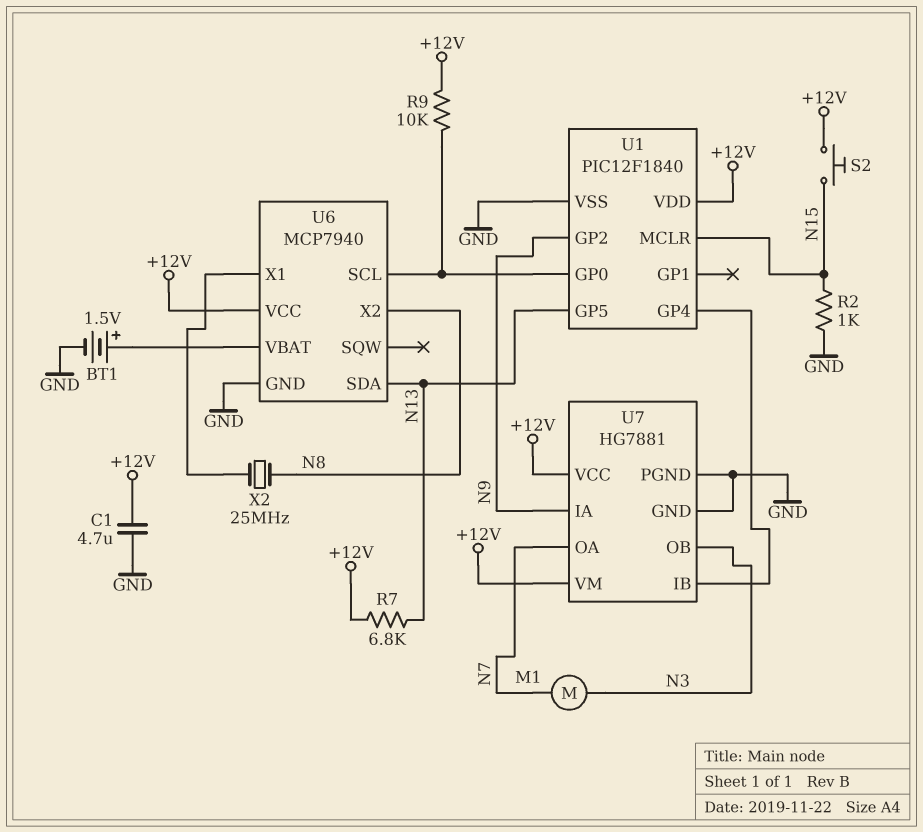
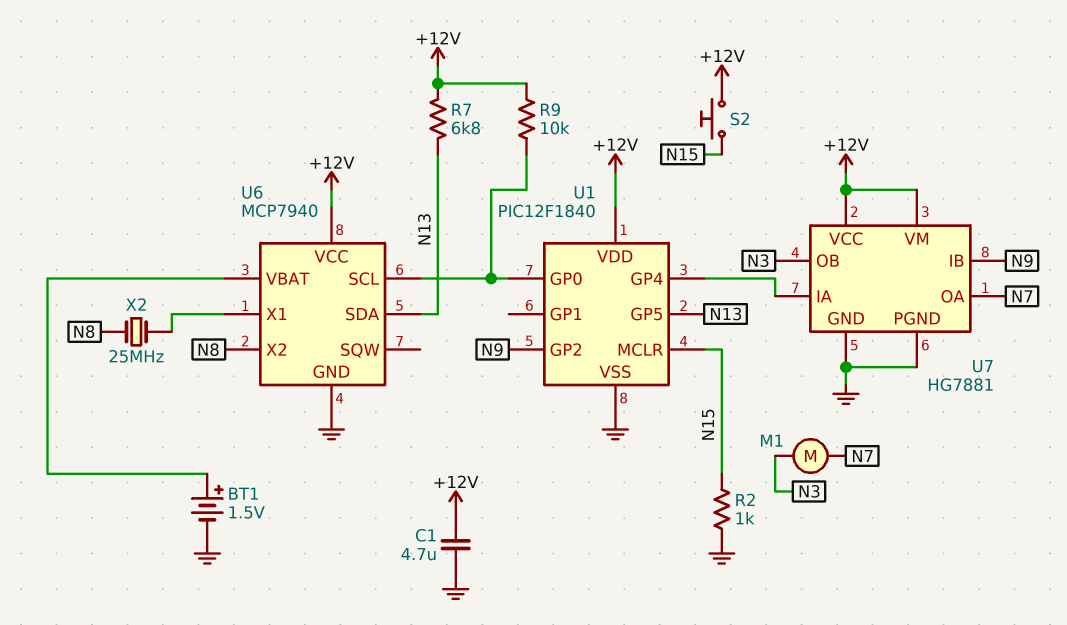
U7 pin IA: N9 -> U1/GP4
U7 pin IB: U1/GP4 -> N9

